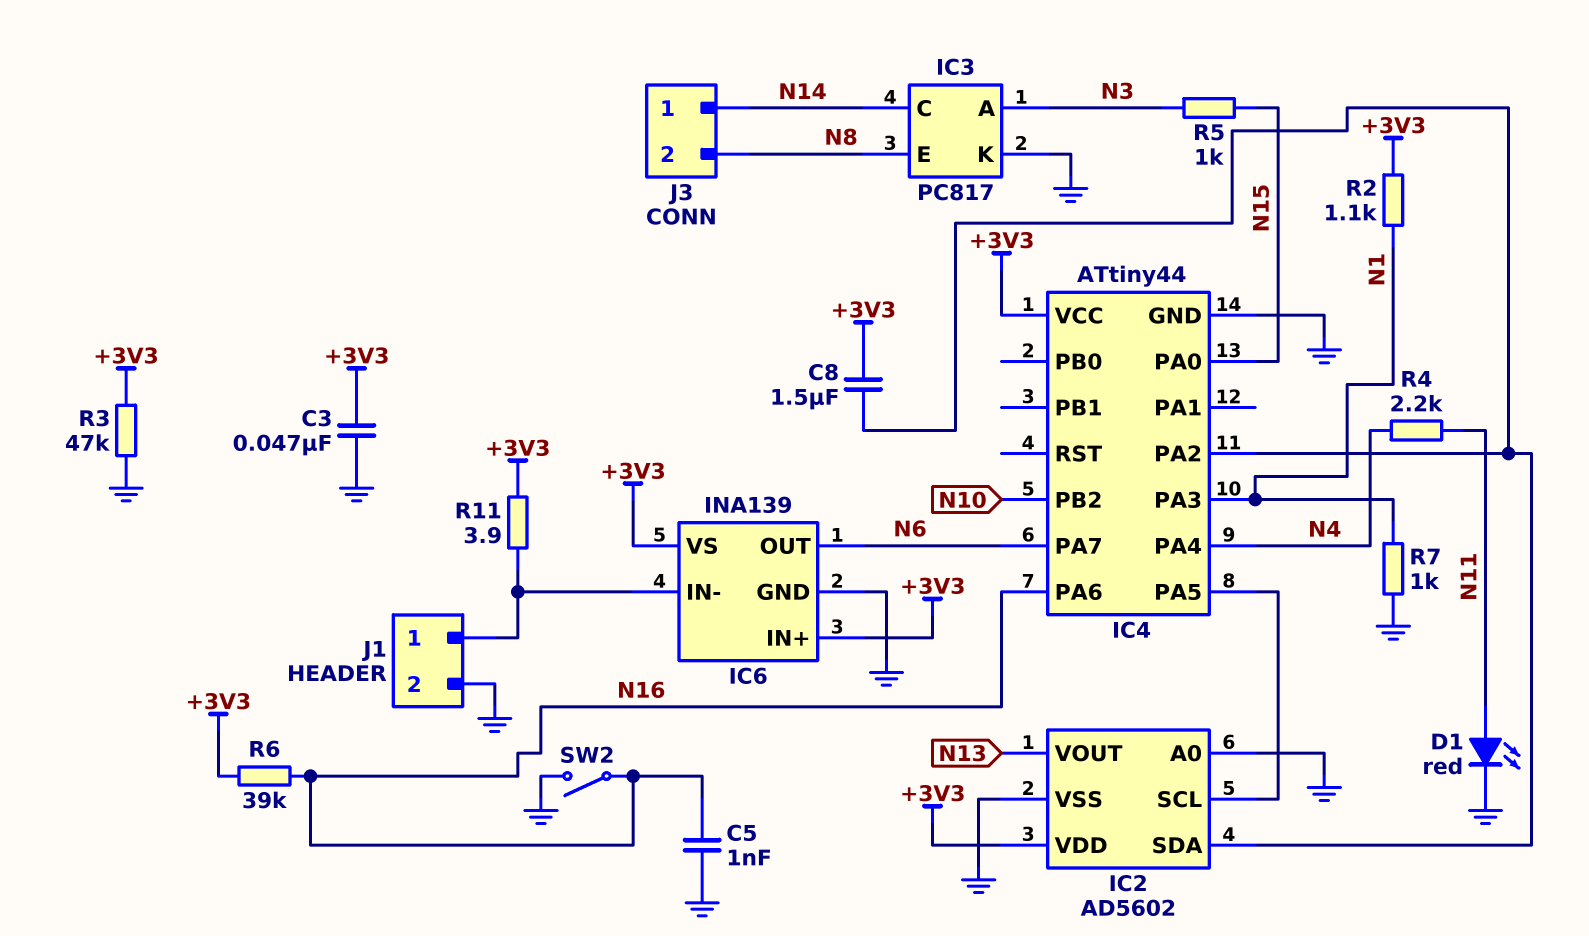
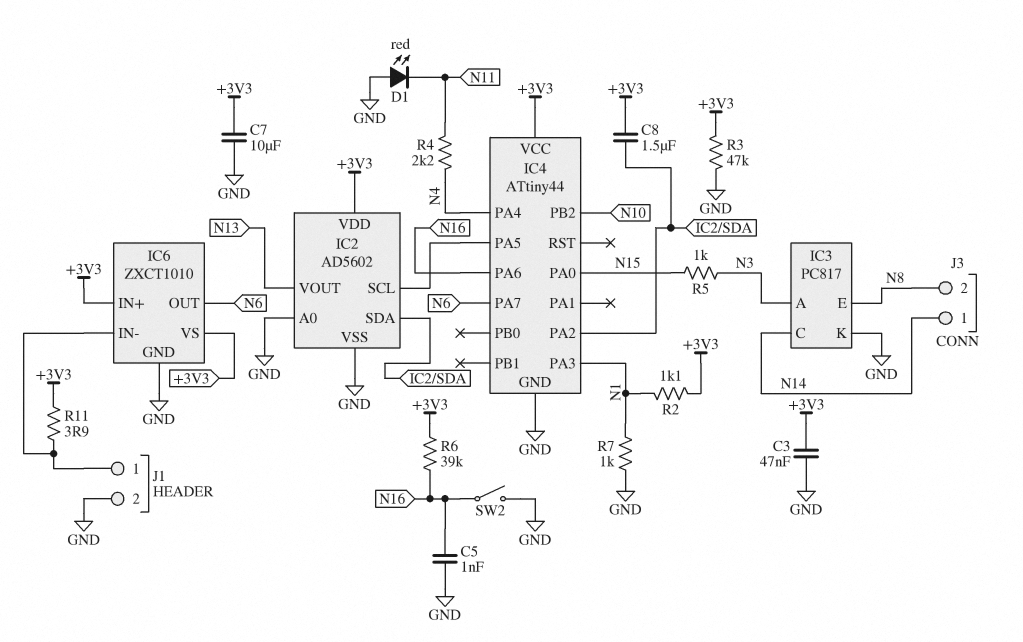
C7: none -> 10uF (+3V3, GND)
D1: LED red (A N11, K GND) -> LED red (A GND, K N11)
IC6: INA139 -> ZXCT1010

